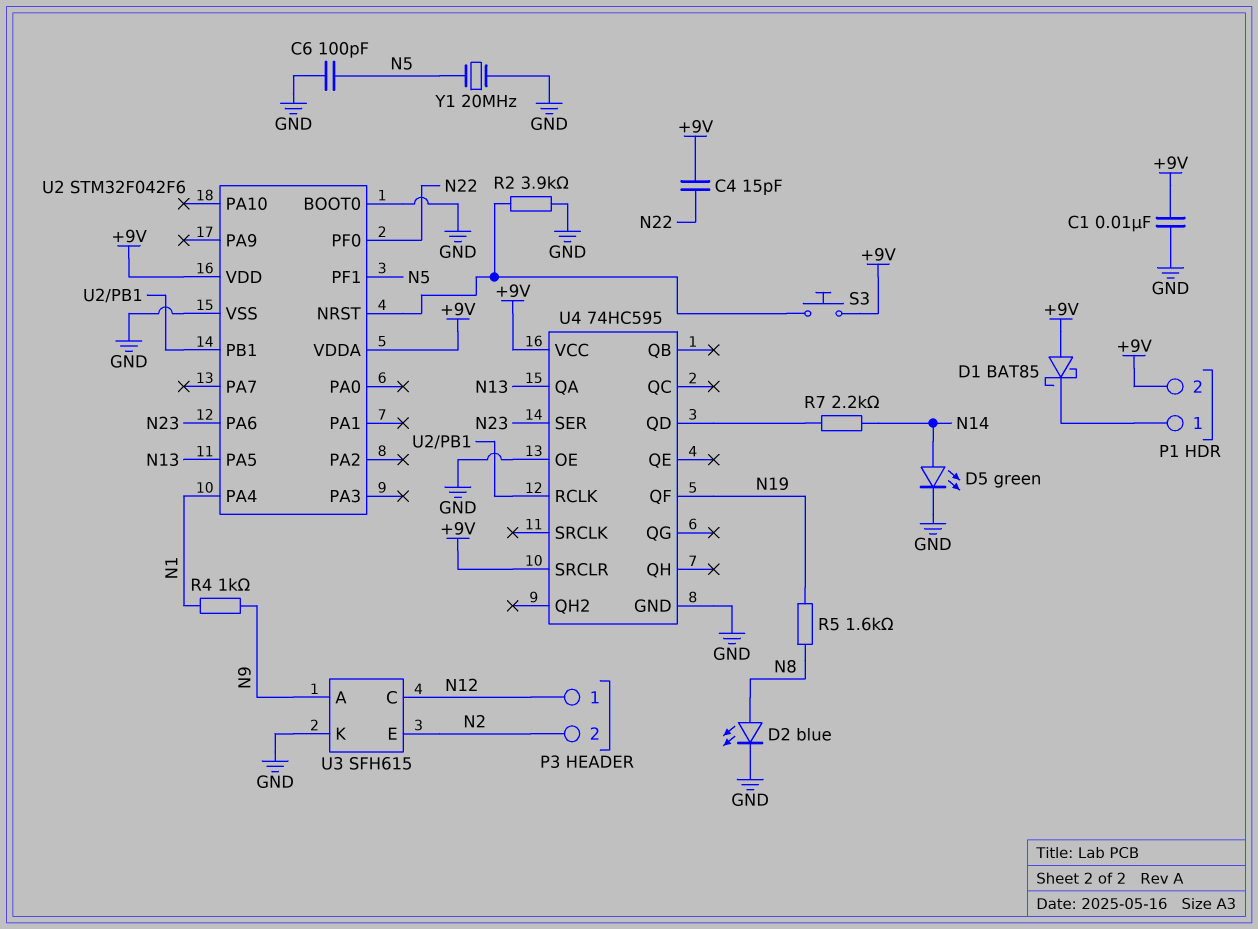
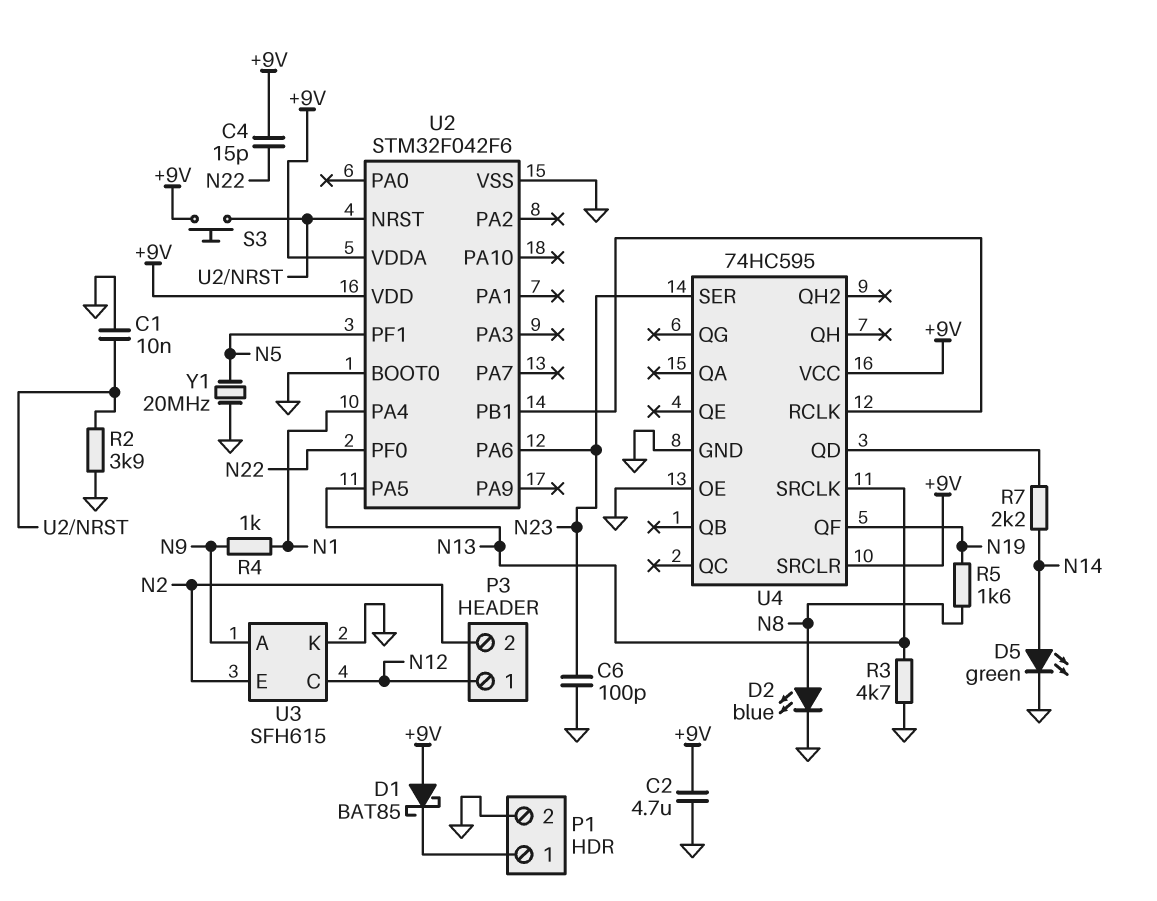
C1: 10nF (+9V, GND) -> 10nF (GND, U2/NRST)
C2: none -> 4.7uF (+9V, GND)
C6: 100pF (GND, N5) -> 100pF (GND, N23)
P1 pin 2: +9V -> GND
R3: none -> 4.7k (GND, N13)
U4 pin QA: N13 -> none
U4 pin SRCLK: none -> N13

